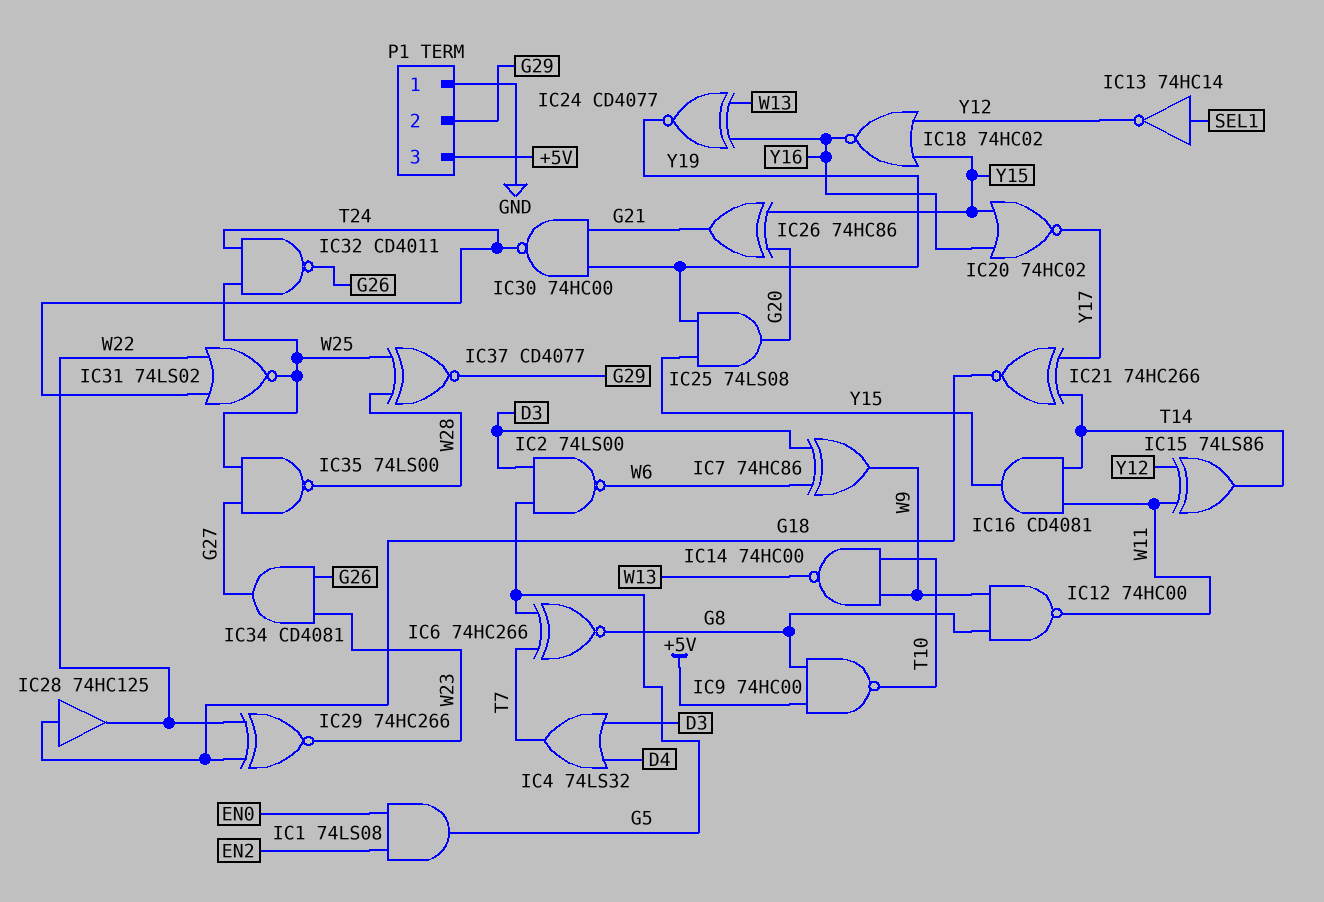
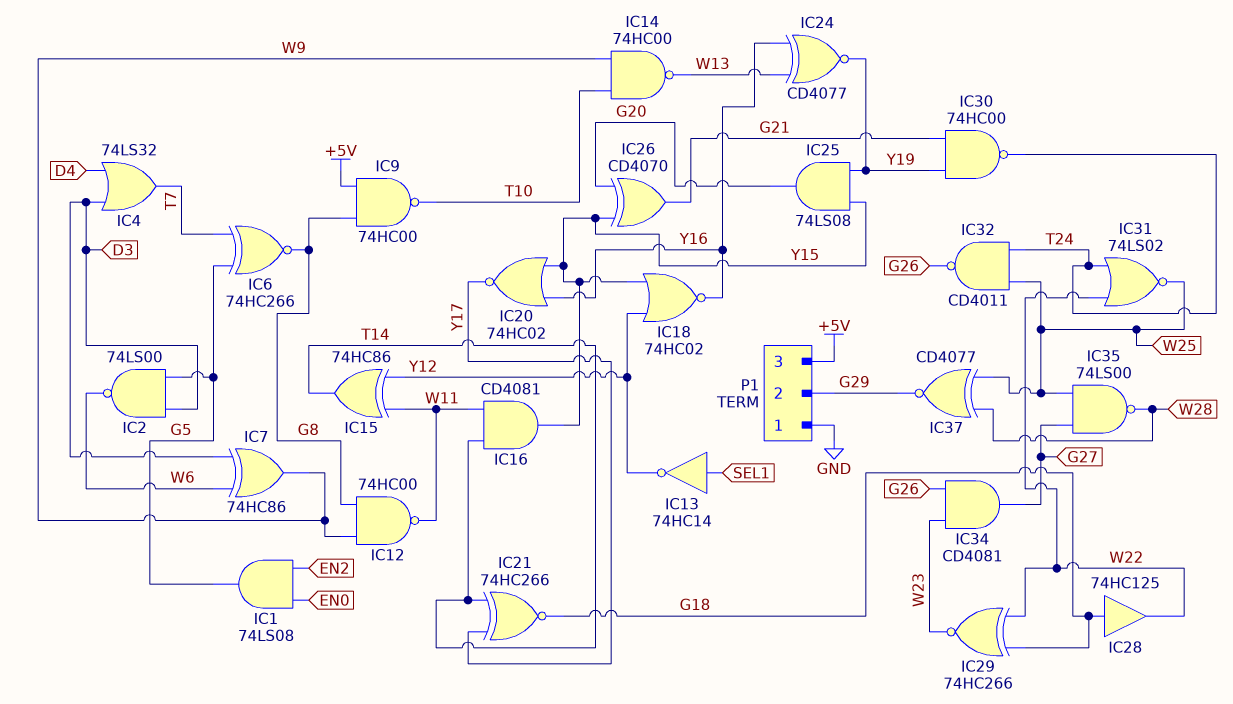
IC15: XOR 74LS86 (in W11, in Y12, out T14) -> XOR 74HC86 (in W11, in Y12, out T14)
IC26: XOR 74HC86 (in G20, in Y15, out G21) -> XOR CD4070 (in G20, in Y15, out G21)

